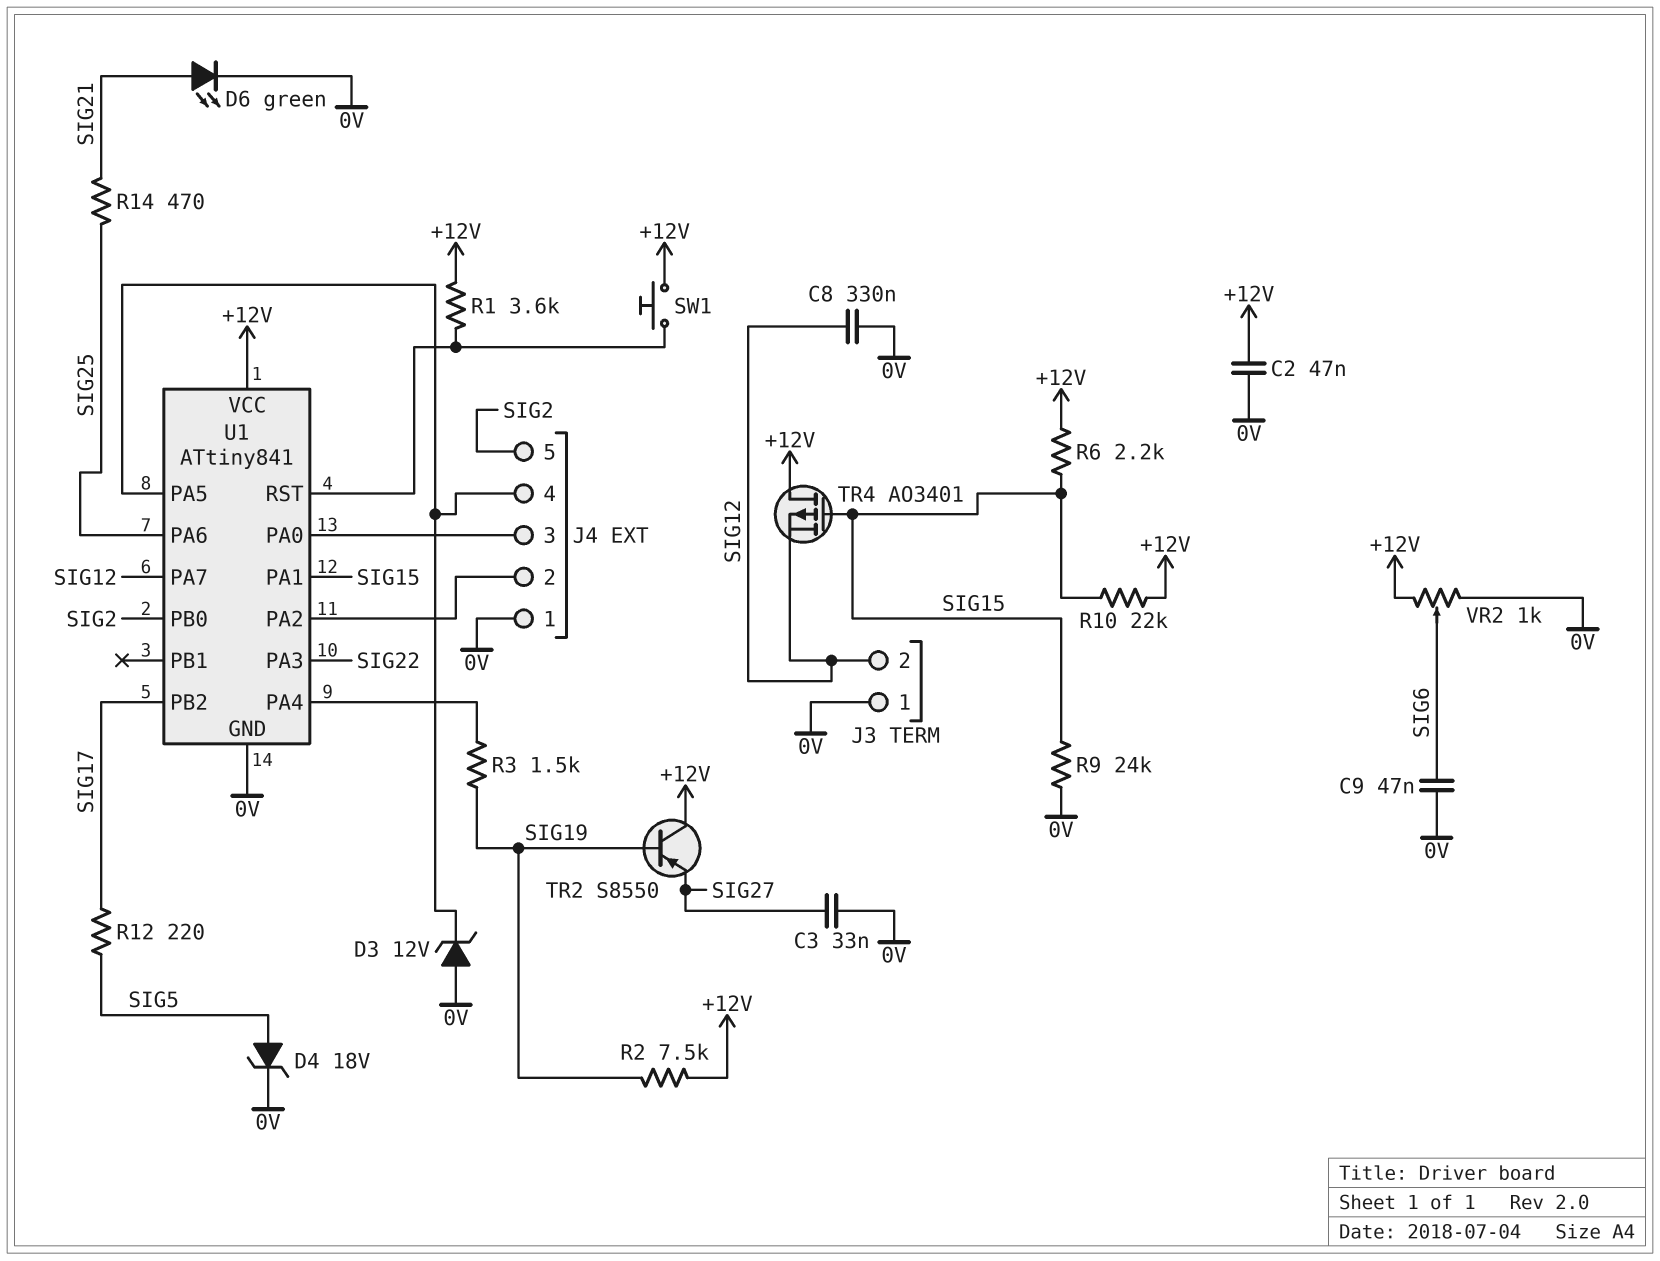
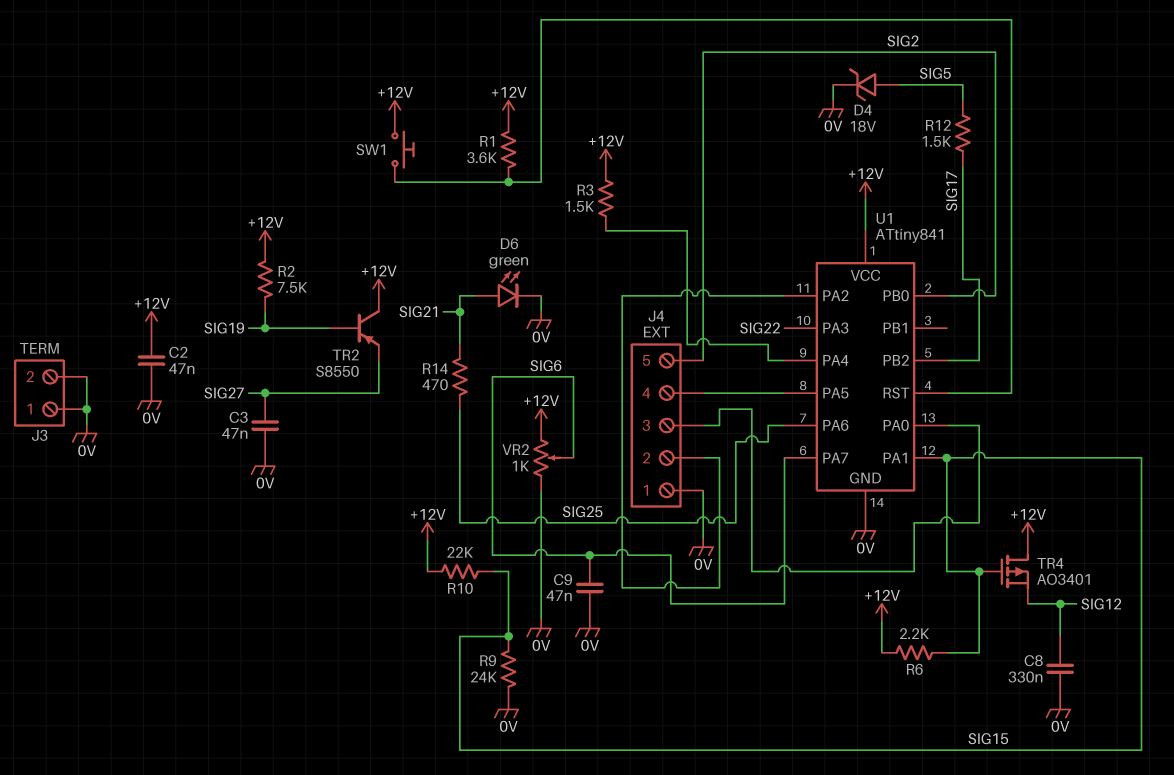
C3: 33nF (0V, SIG27) -> 47nF (0V, SIG27)
D3: zener 12V (A 0V, K J4/4) -> none
J3 pin 2: SIG12 -> 0V
R3: 1.5k (SIG19, U1/PA4) -> 1.5k (+12V, U1/PA4)
R12: 220 (SIG5, SIG17) -> 1.5k (SIG5, SIG17)
U1 pin PA7: SIG12 -> SIG6

